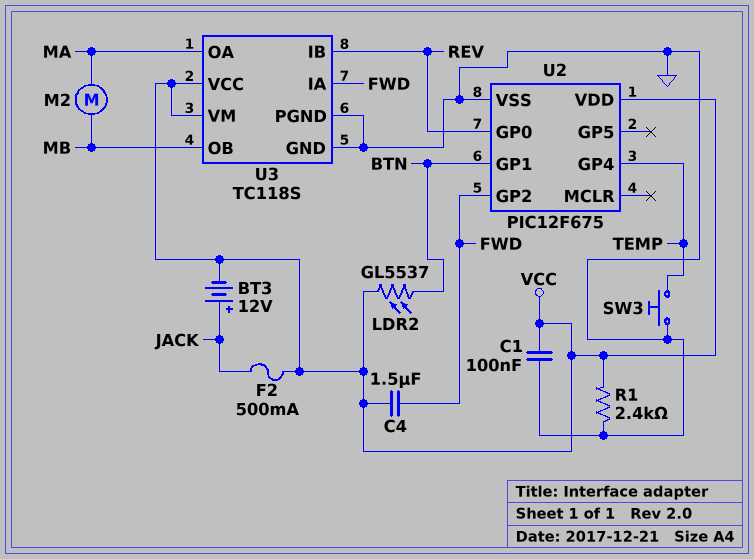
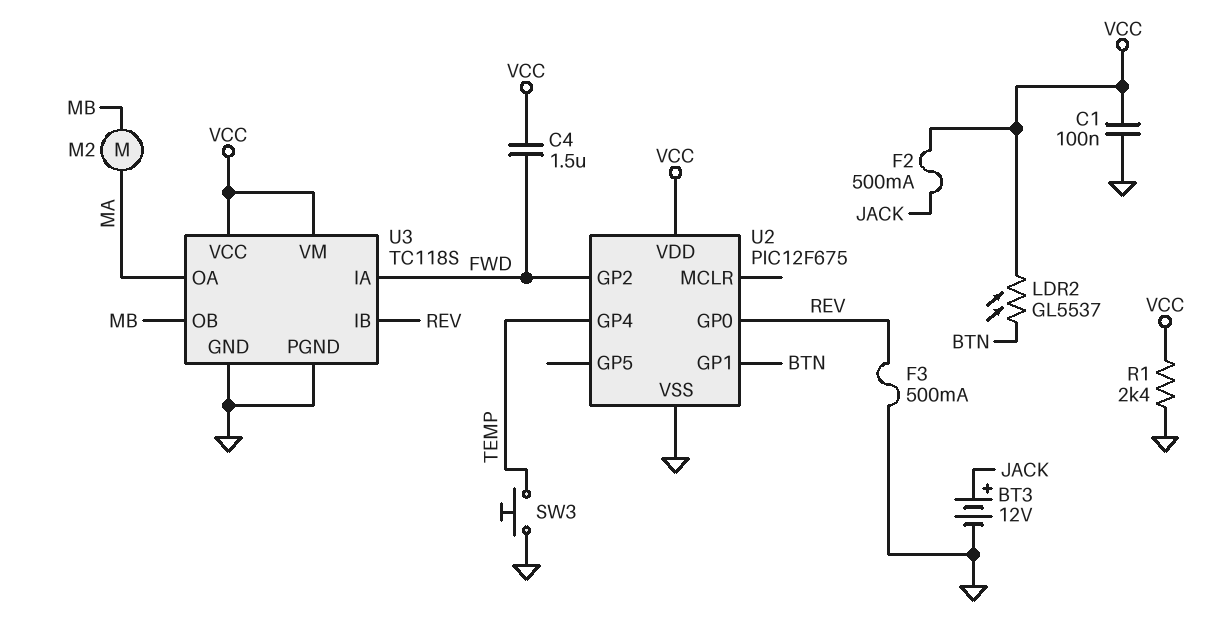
BT3: 12V (plus JACK, minus VCC) -> 12V (plus JACK, minus GND)
F3: none -> 500mA (GND, REV)

